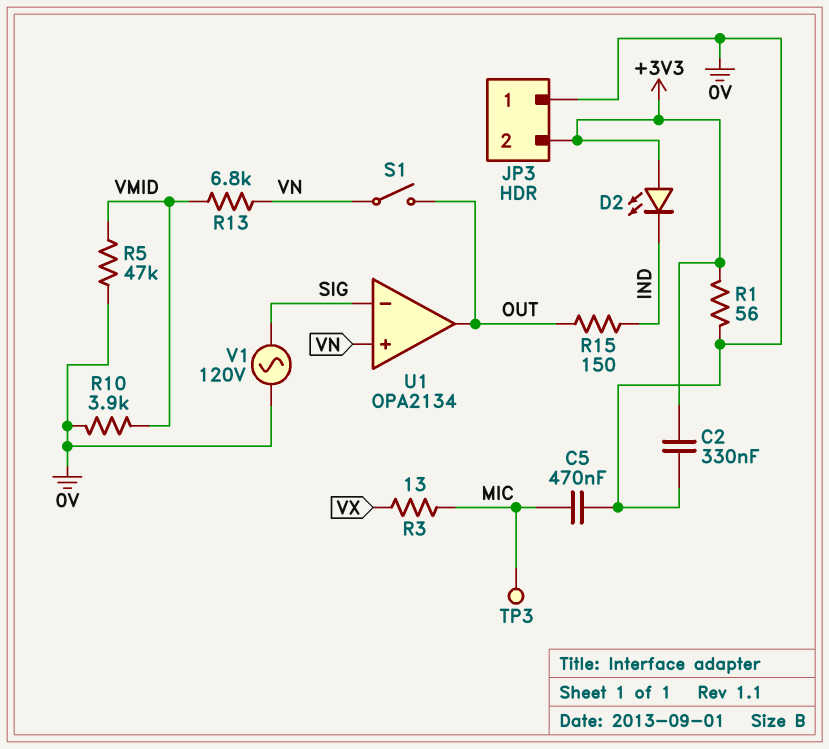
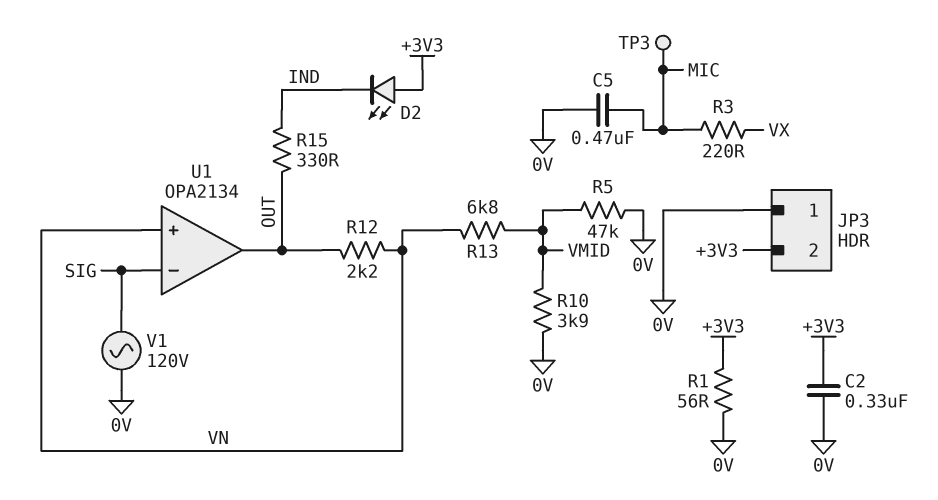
R3: 13 (MIC, VX) -> 220 (MIC, VX)
R12: none -> 2.2k (OUT, VN)
R15: 150 (IND, OUT) -> 330 (IND, OUT)
S1: switch (OUT, VN) -> none

